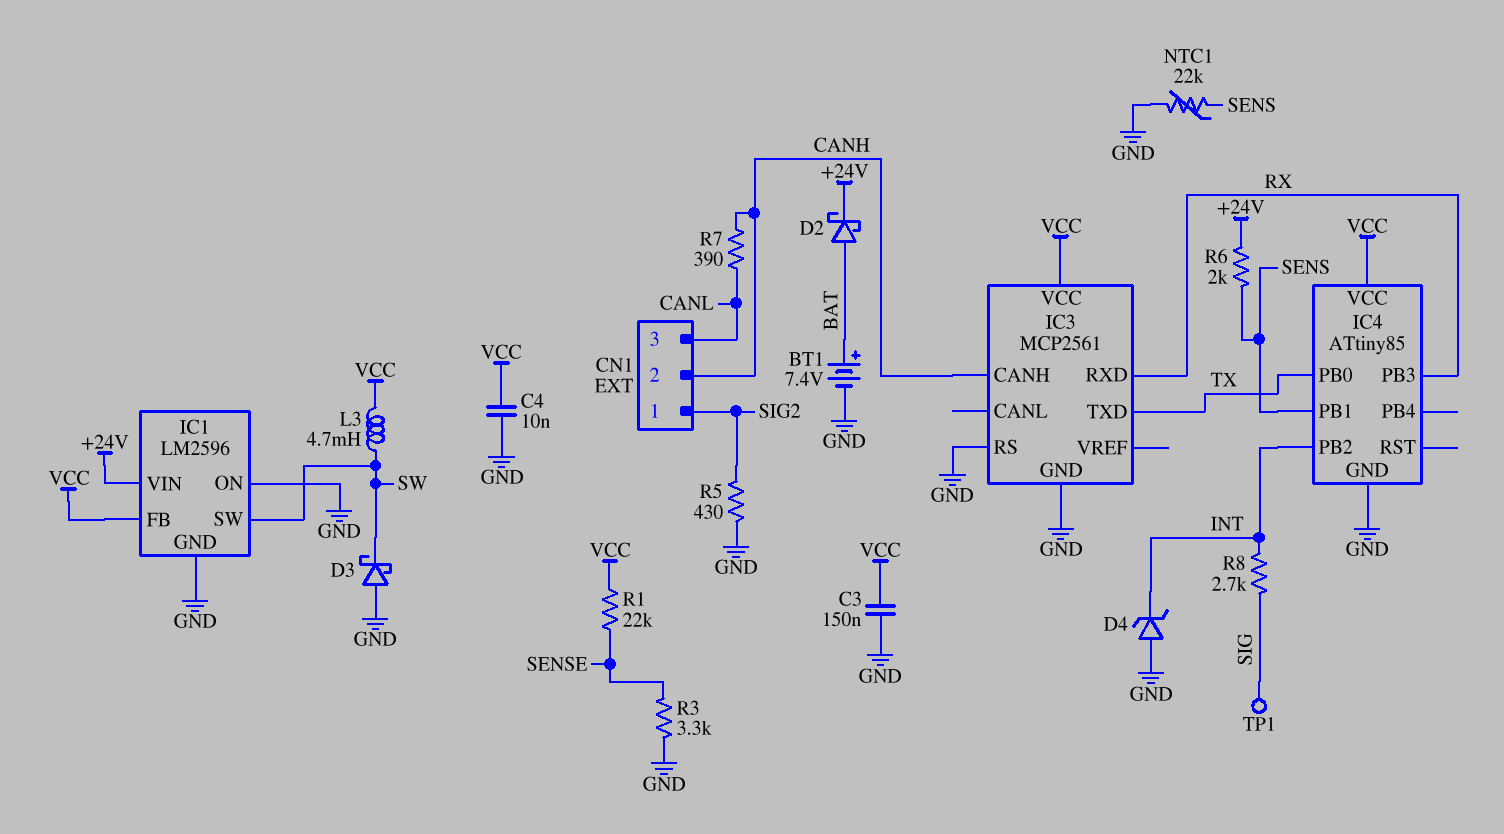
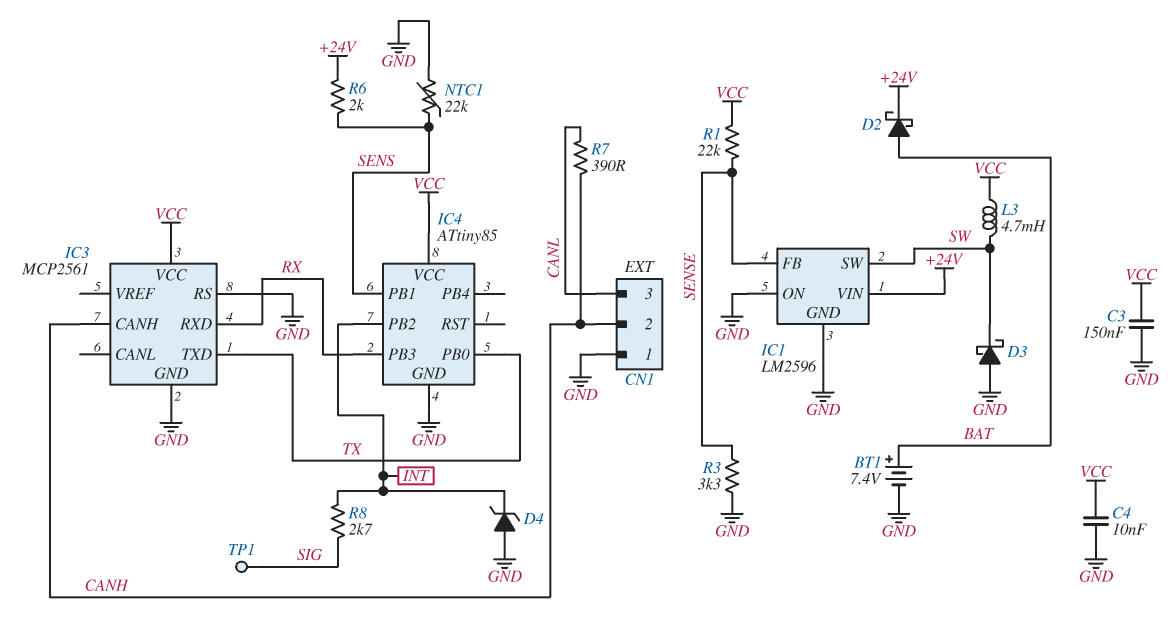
CN1 pin 1: SIG2 -> GND
IC1 pin FB: VCC -> SENSE
R5: 430 (GND, SIG2) -> none

